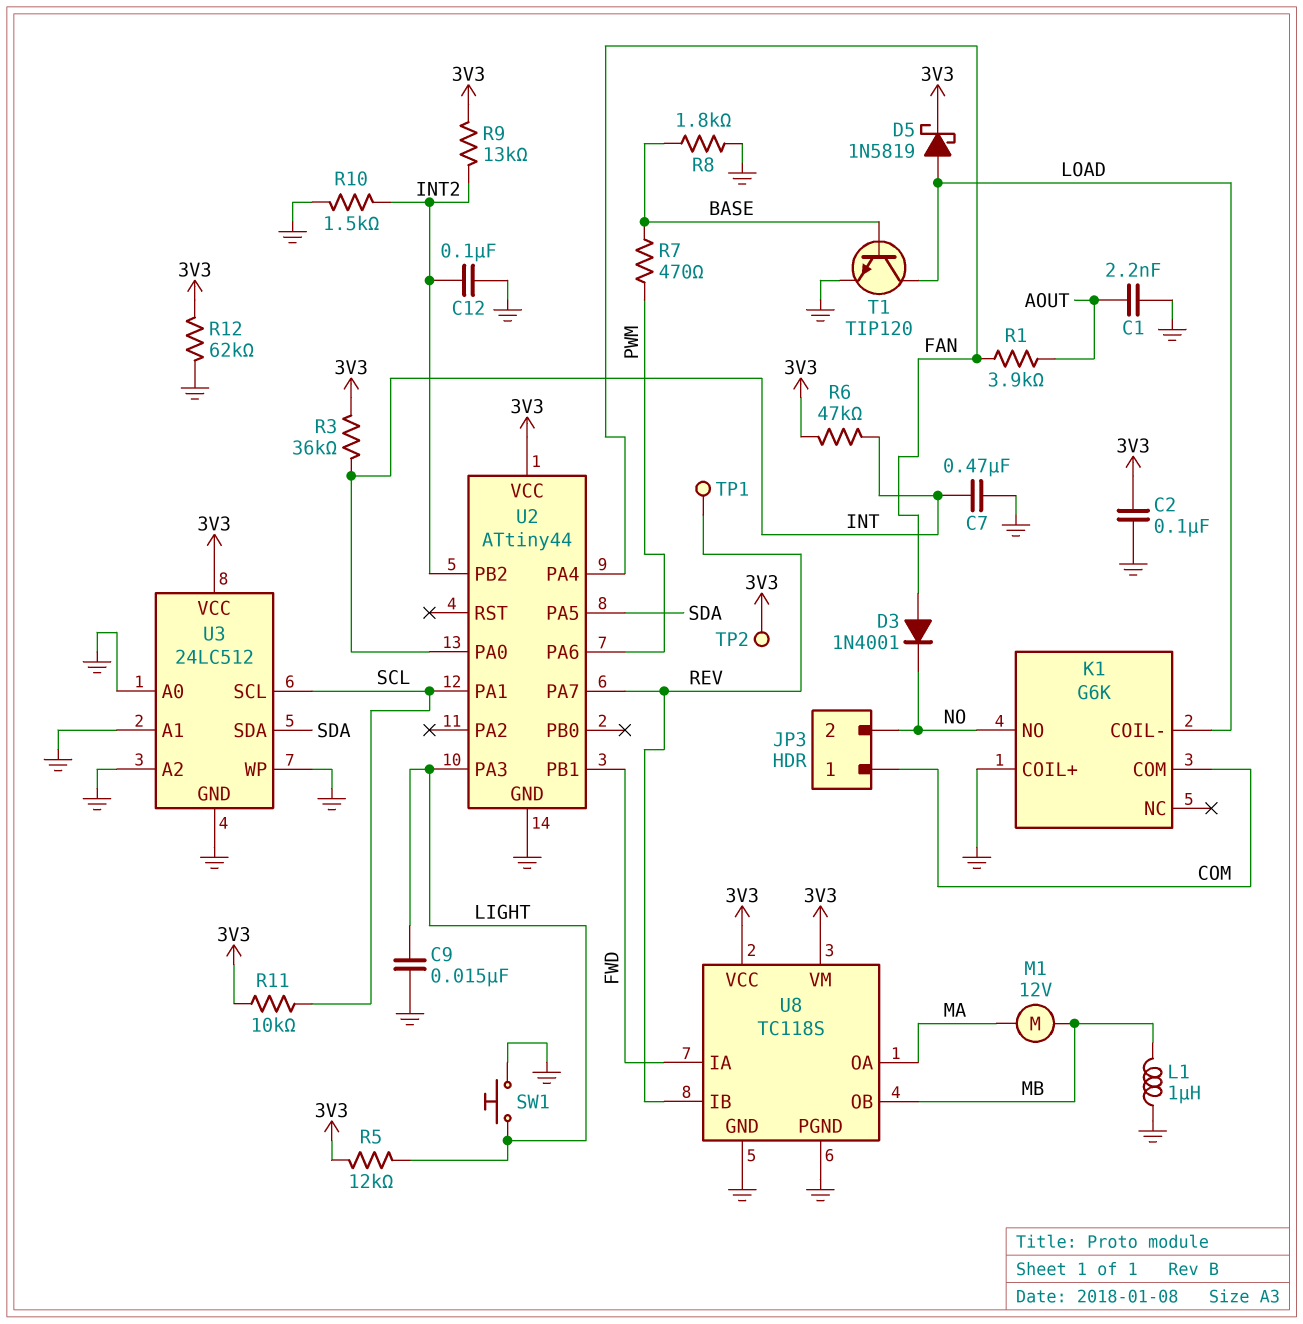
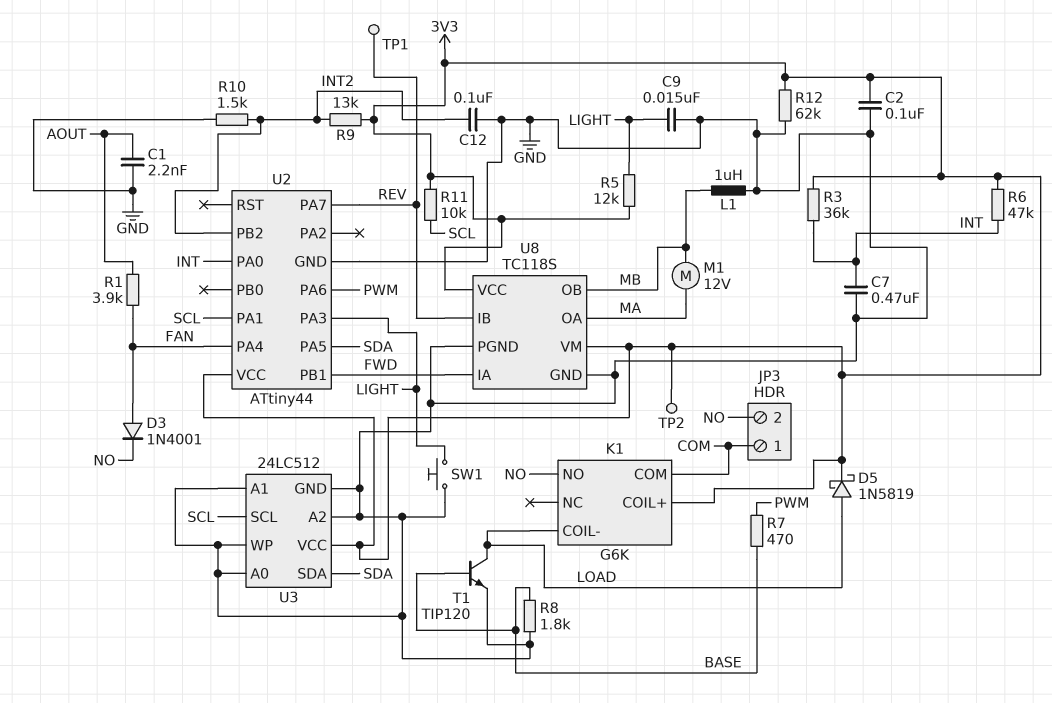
K1 pin COIL+: GND -> 3V3

